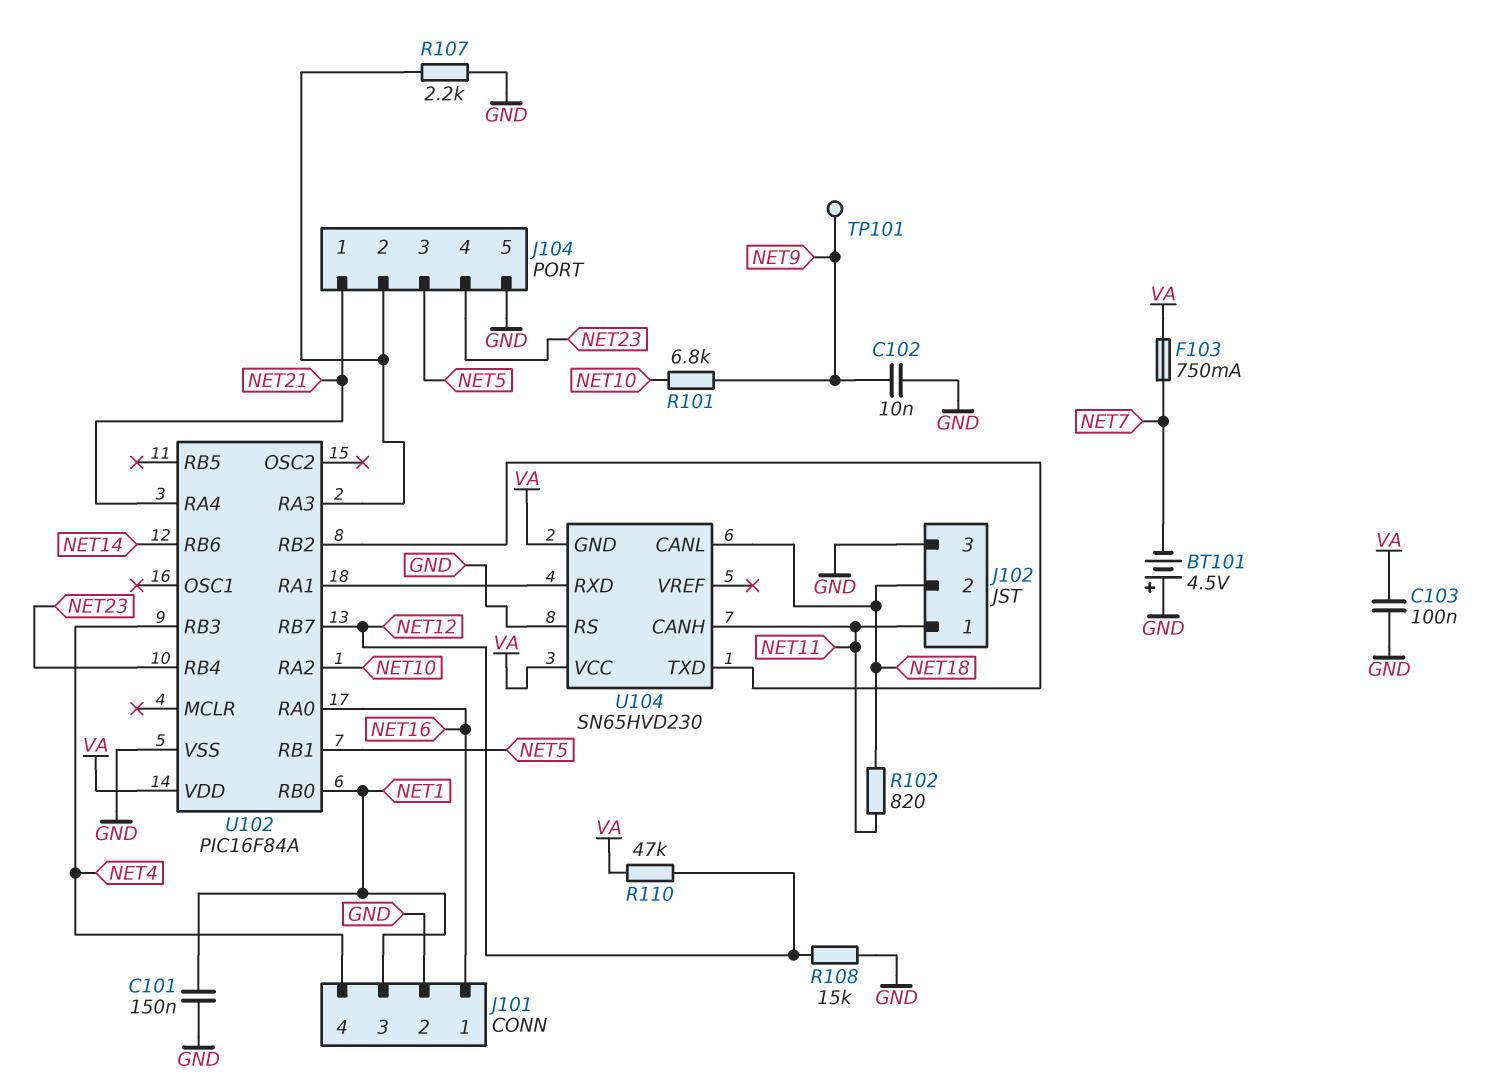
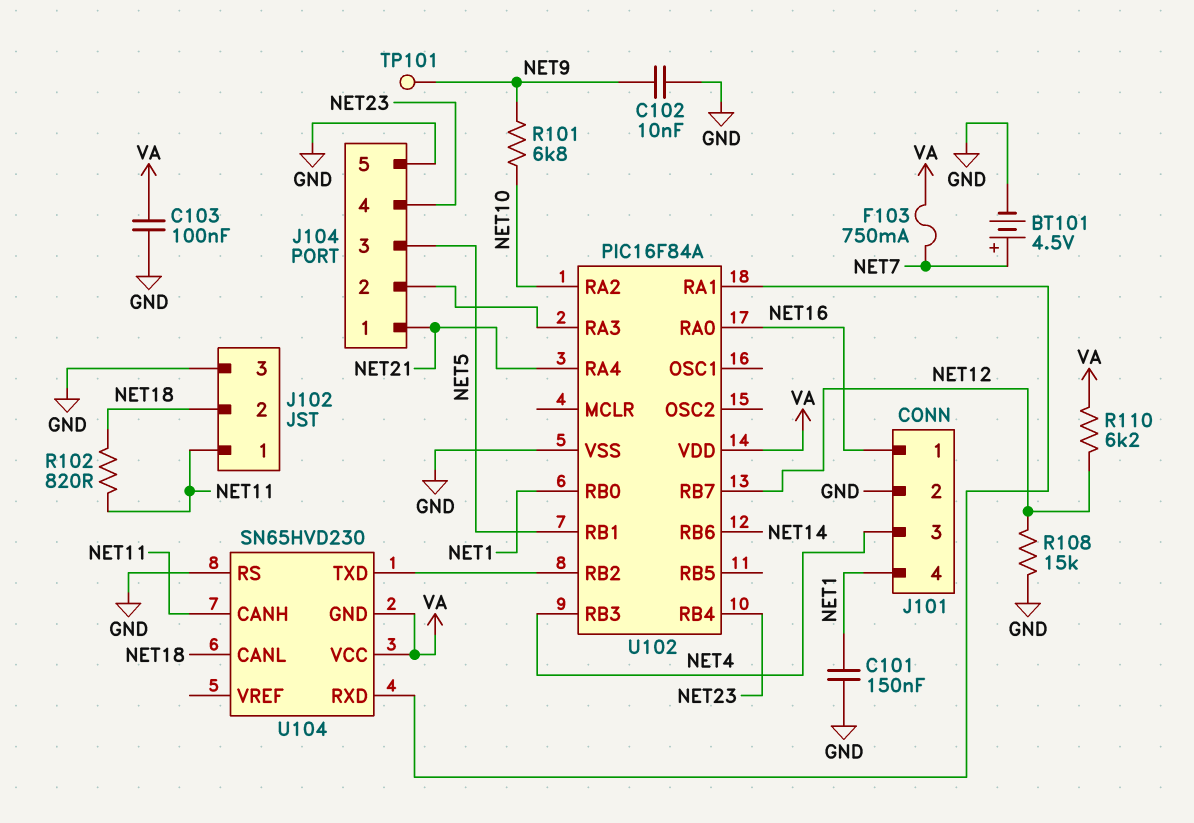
BT101: 4.5V (plus GND, minus NET7) -> 4.5V (plus NET7, minus GND)
J101 pin 3: NET1 -> NET4
J101 pin 4: NET4 -> NET1
R107: 2.2k (GND, J104/2) -> none
R110: 47k (NET12, VA) -> 6.2k (NET12, VA)

